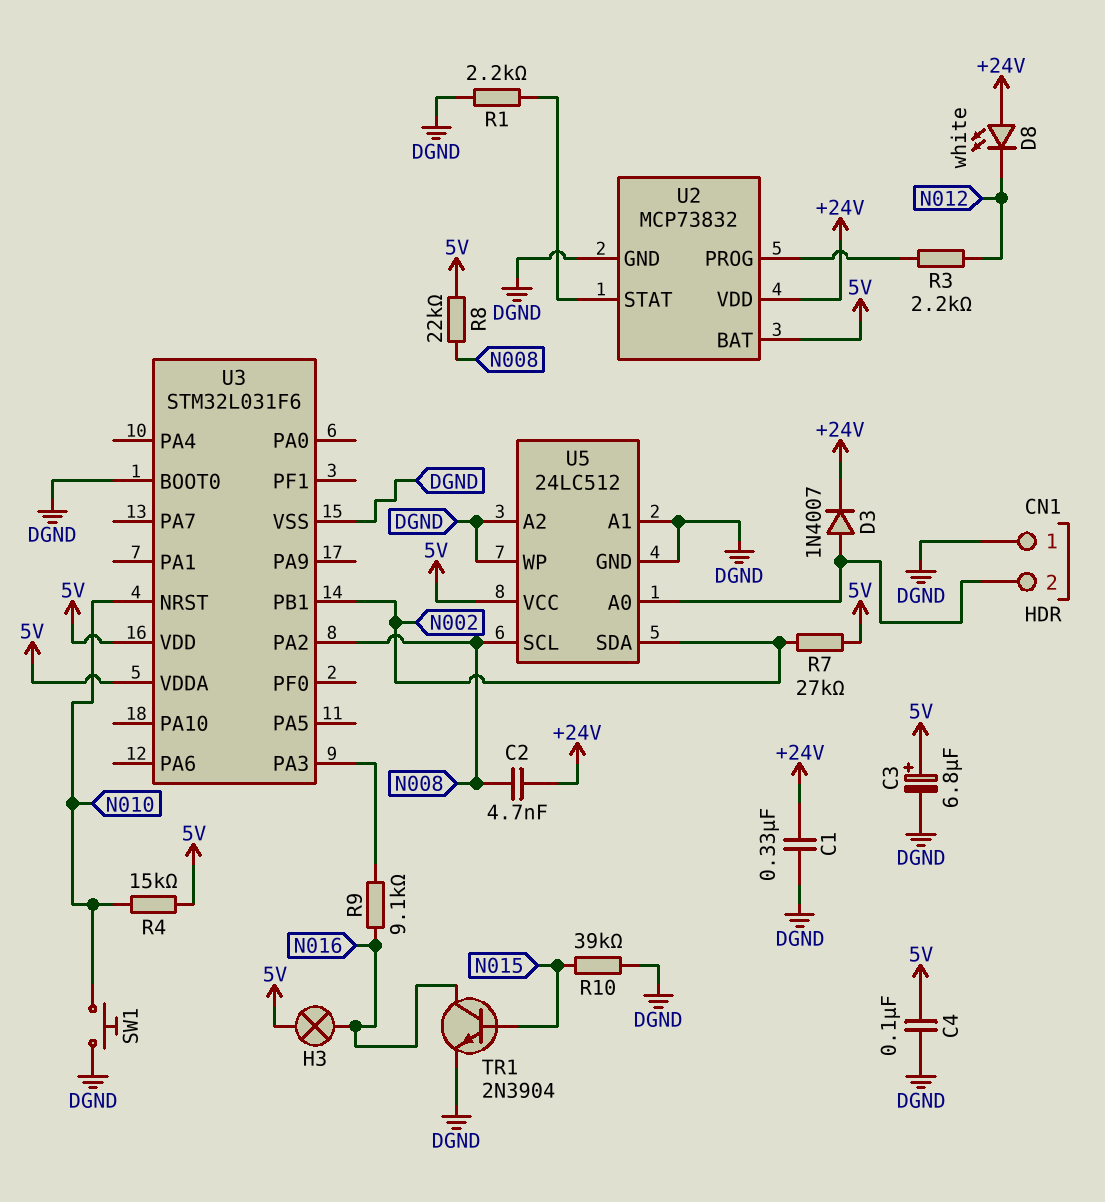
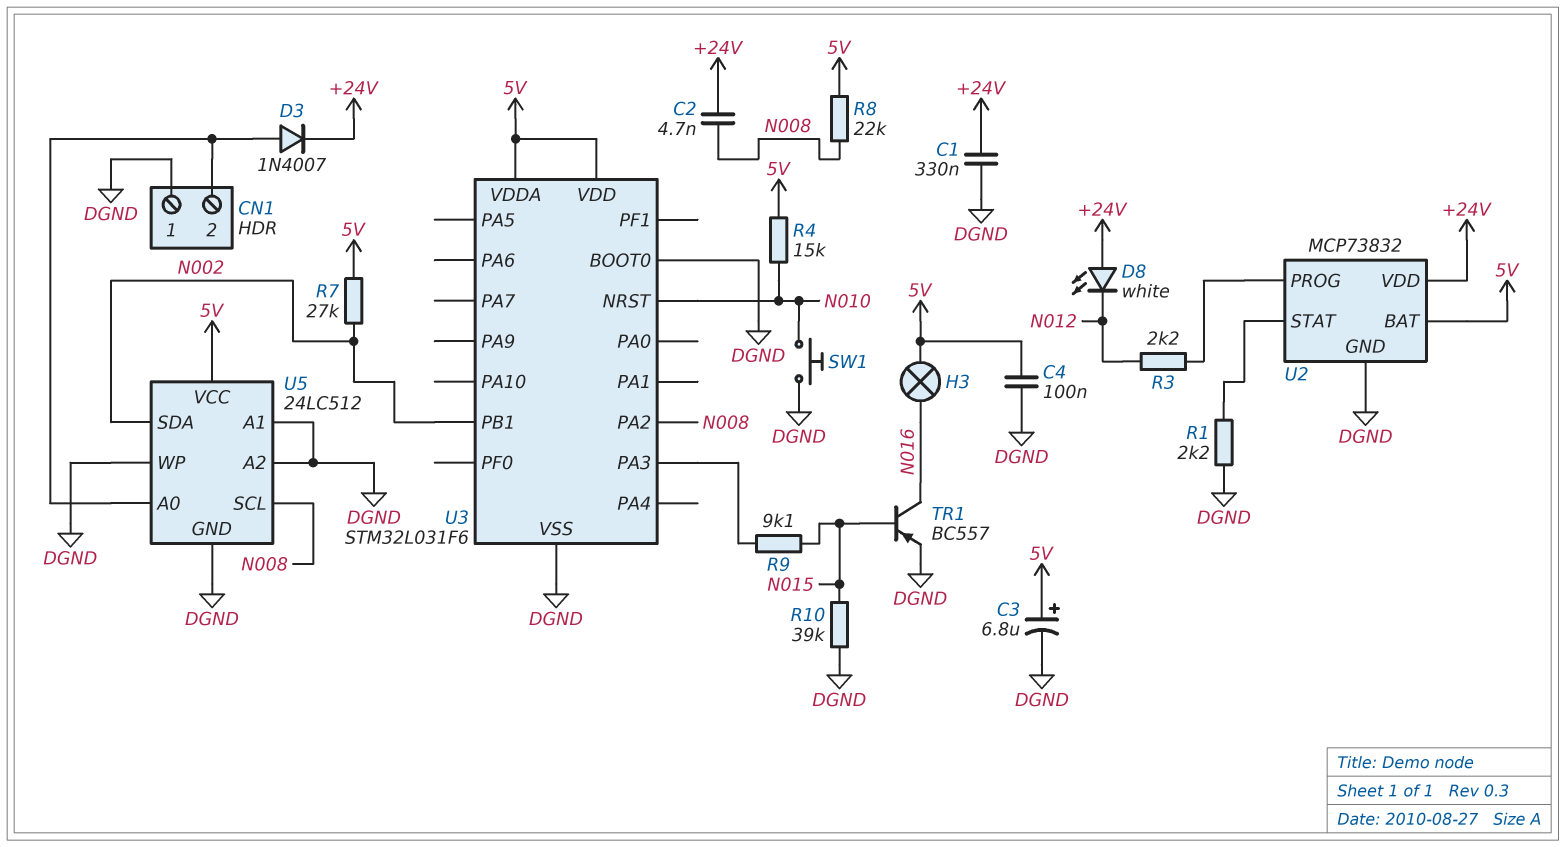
R9: 9.1k (N016, U3/PA3) -> 9.1k (N015, U3/PA3)
TR1: NPN 2N3904 (B N015, C N016, E DGND) -> PNP BC557 (B N015, C N016, E DGND)

